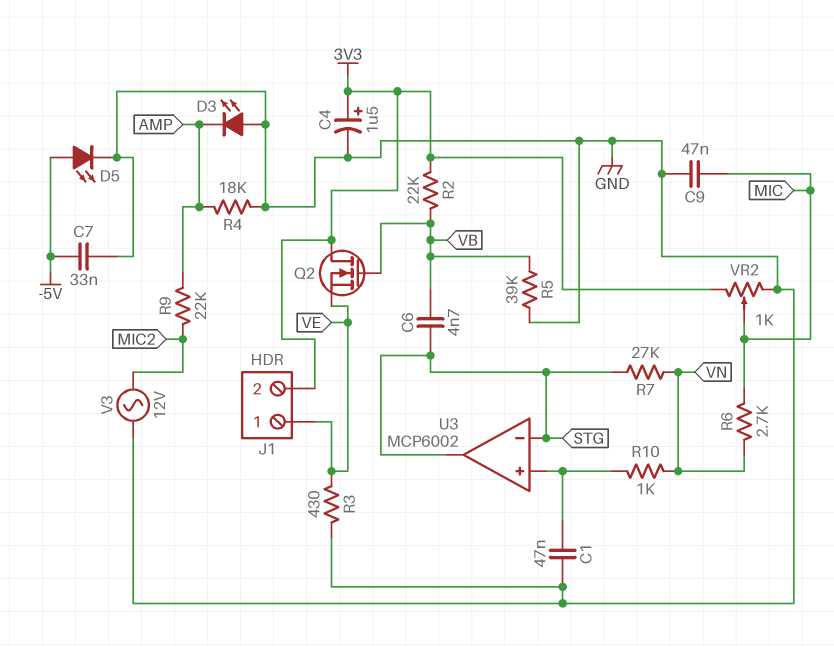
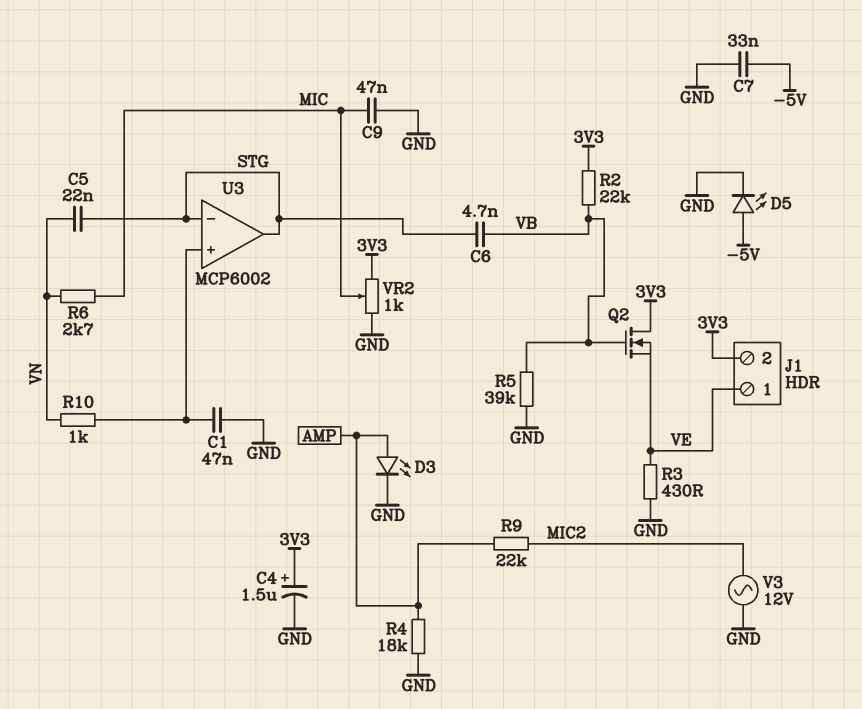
C5: none -> 22nF (STG, VN)
D3: LED (A GND, K AMP) -> LED (A AMP, K GND)
R7: 27k (STG, VN) -> none

